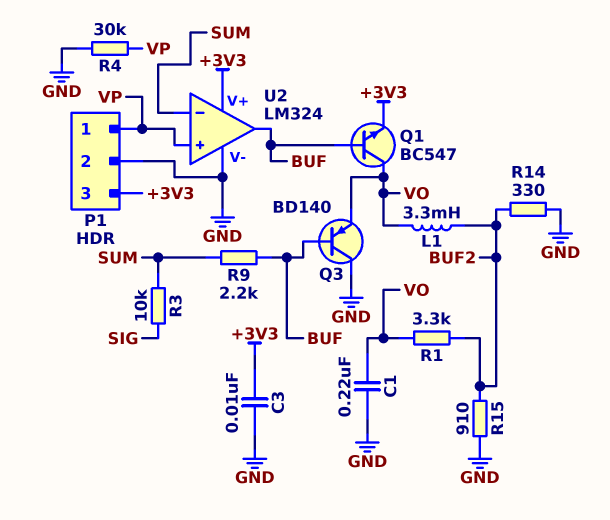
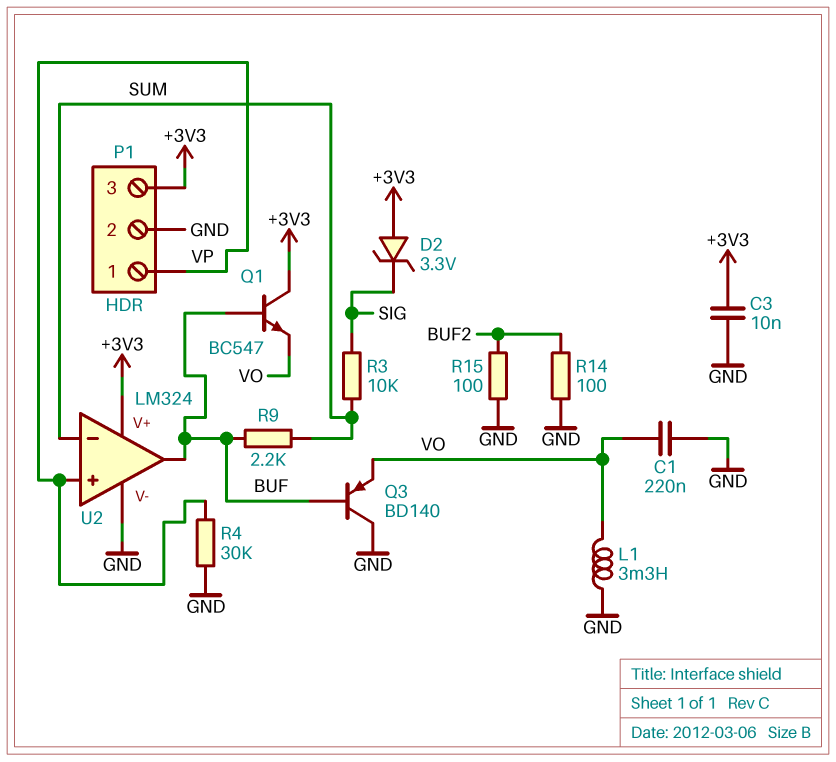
D2: none -> zener 3.3V (A +3V3, K SIG)
L1: 3.3mH (BUF2, VO) -> 3.3mH (GND, VO)
Q1: NPN BC547 (B BUF, C VO, E +3V3) -> NPN BC547 (B BUF, C +3V3, E VO)
R1: 3.3k (BUF2, VO) -> none
R14: 330 (BUF2, GND) -> 100 (BUF2, GND)
R15: 910 (BUF2, GND) -> 100 (BUF2, GND)

